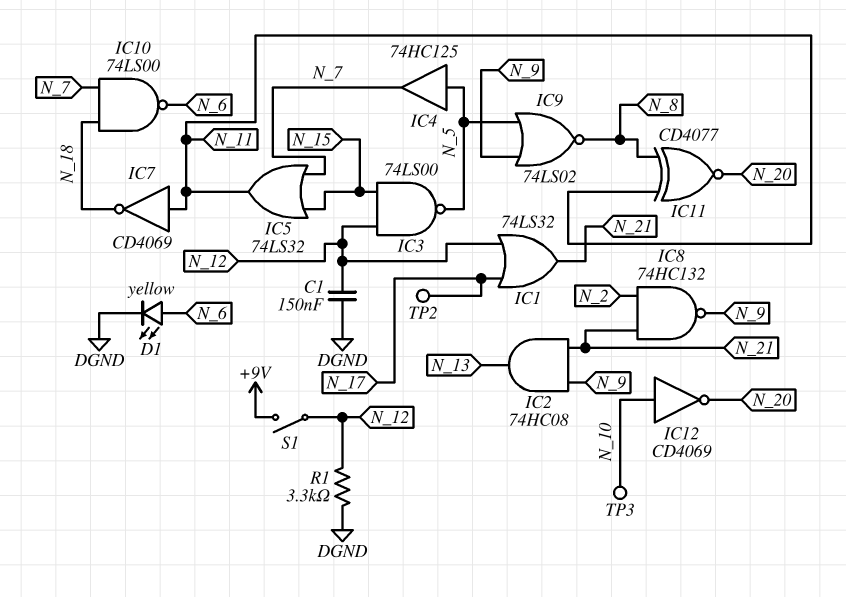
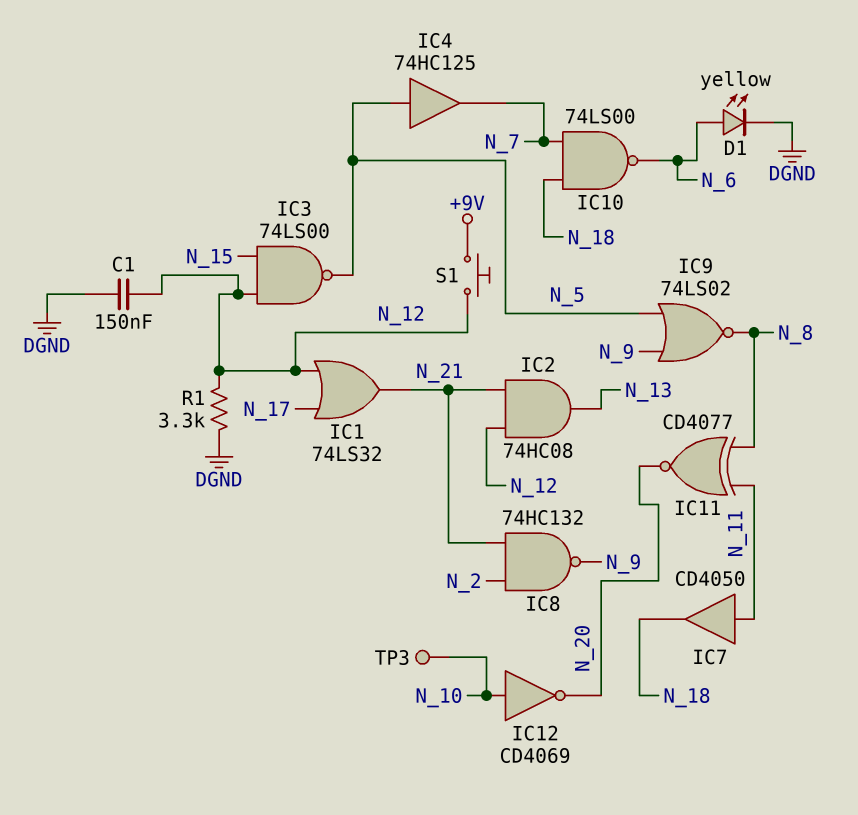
IC2: AND 74HC08 (in N_9, in N_21, out N_13) -> AND 74HC08 (in N_12, in N_21, out N_13)
IC5: OR 74LS32 (in N_7, in N_15, out N_11) -> none
IC7: NOT CD4069 (in N_11, out N_18) -> buffer CD4050 (in N_11, out N_18)
S1: switch (+9V, N_12) -> button (+9V, N_12)
TP2: test point (N_17) -> none

